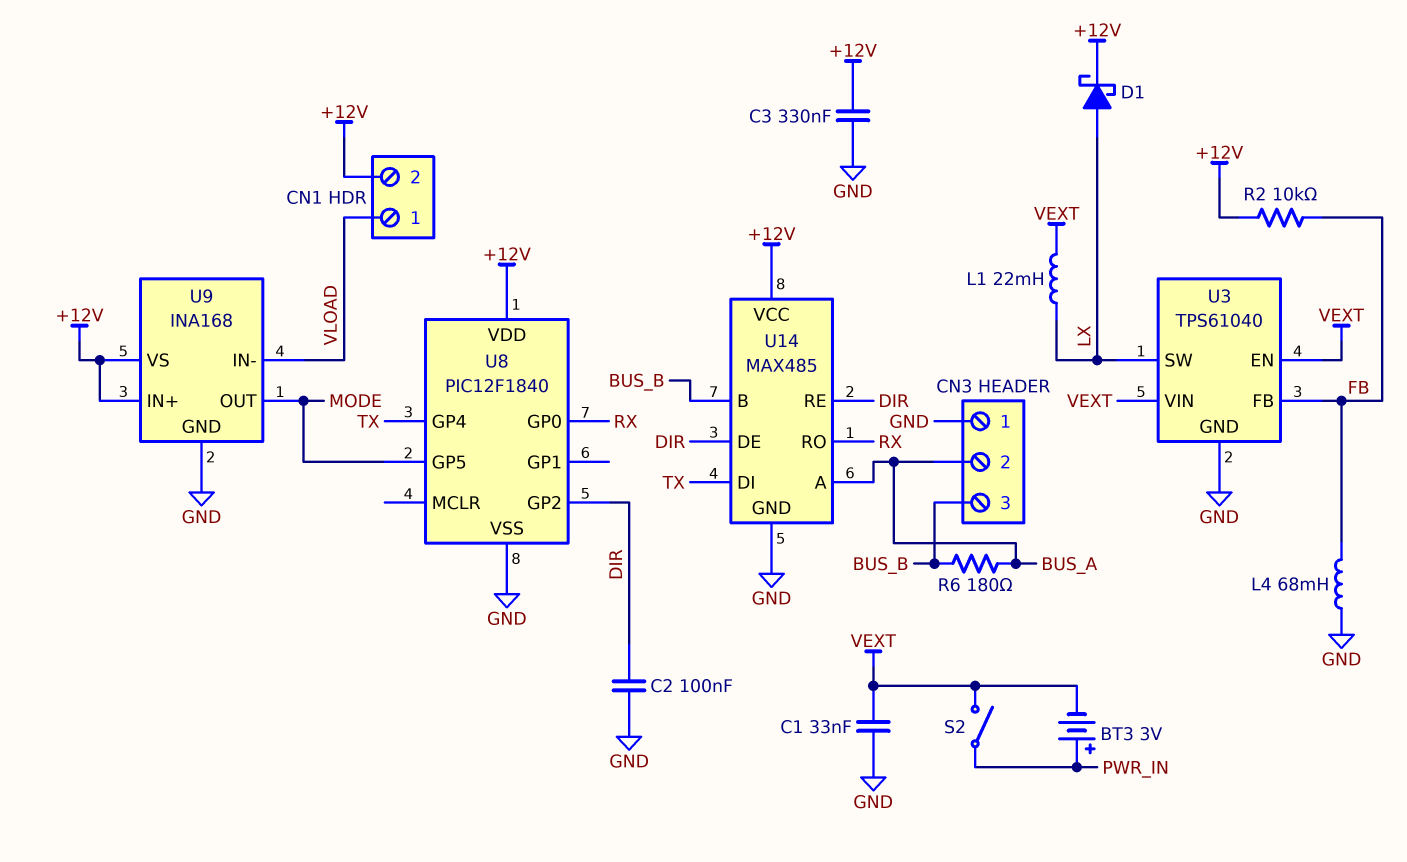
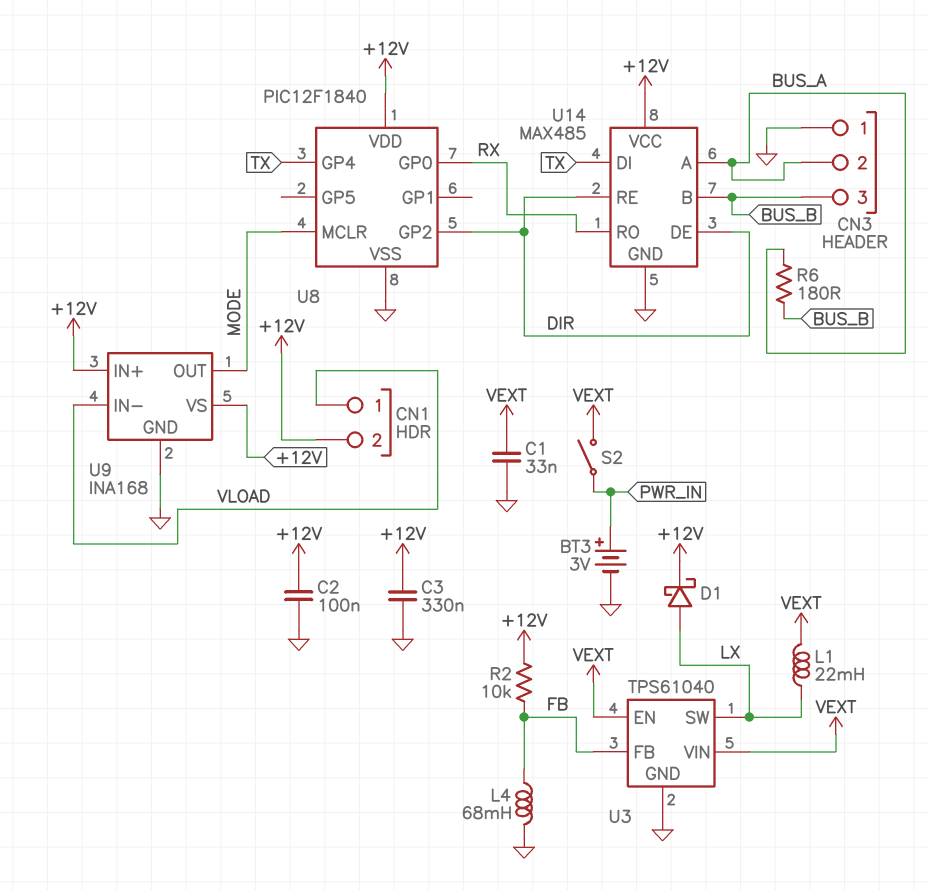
BT3: 3V (plus PWR_IN, minus VEXT) -> 3V (plus PWR_IN, minus GND)
C2: 100nF (DIR, GND) -> 100nF (+12V, GND)
U8 pin GP5: MODE -> none
U8 pin MCLR: none -> MODE

